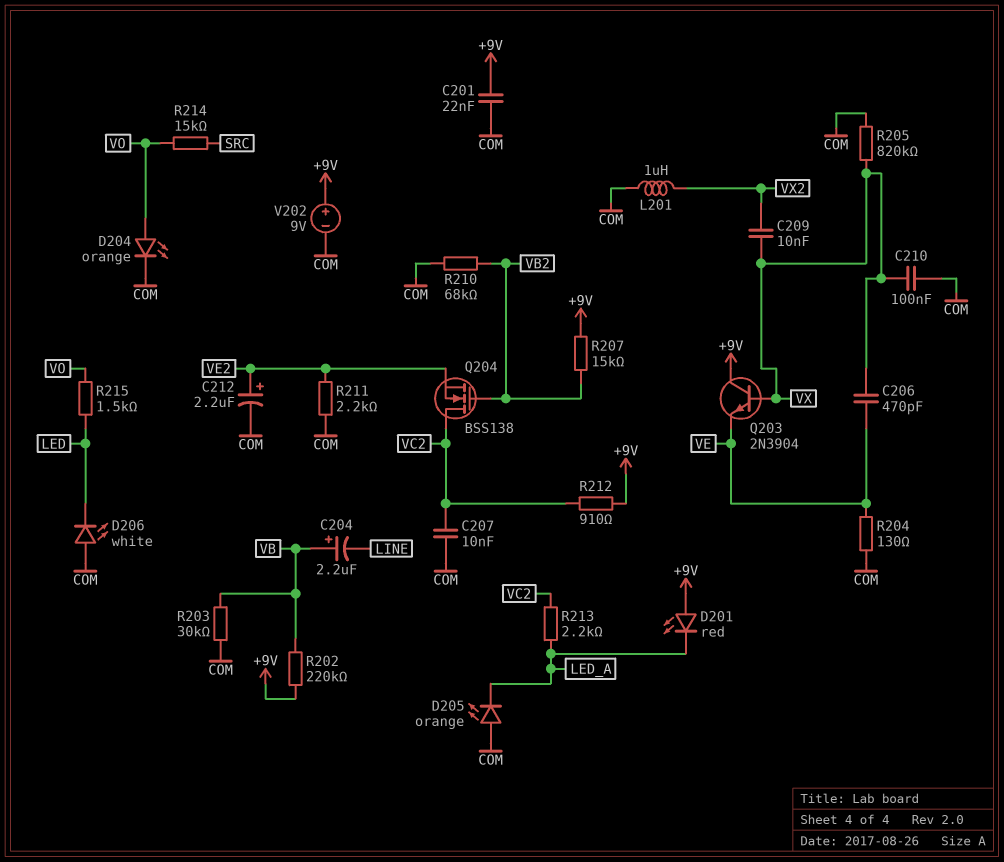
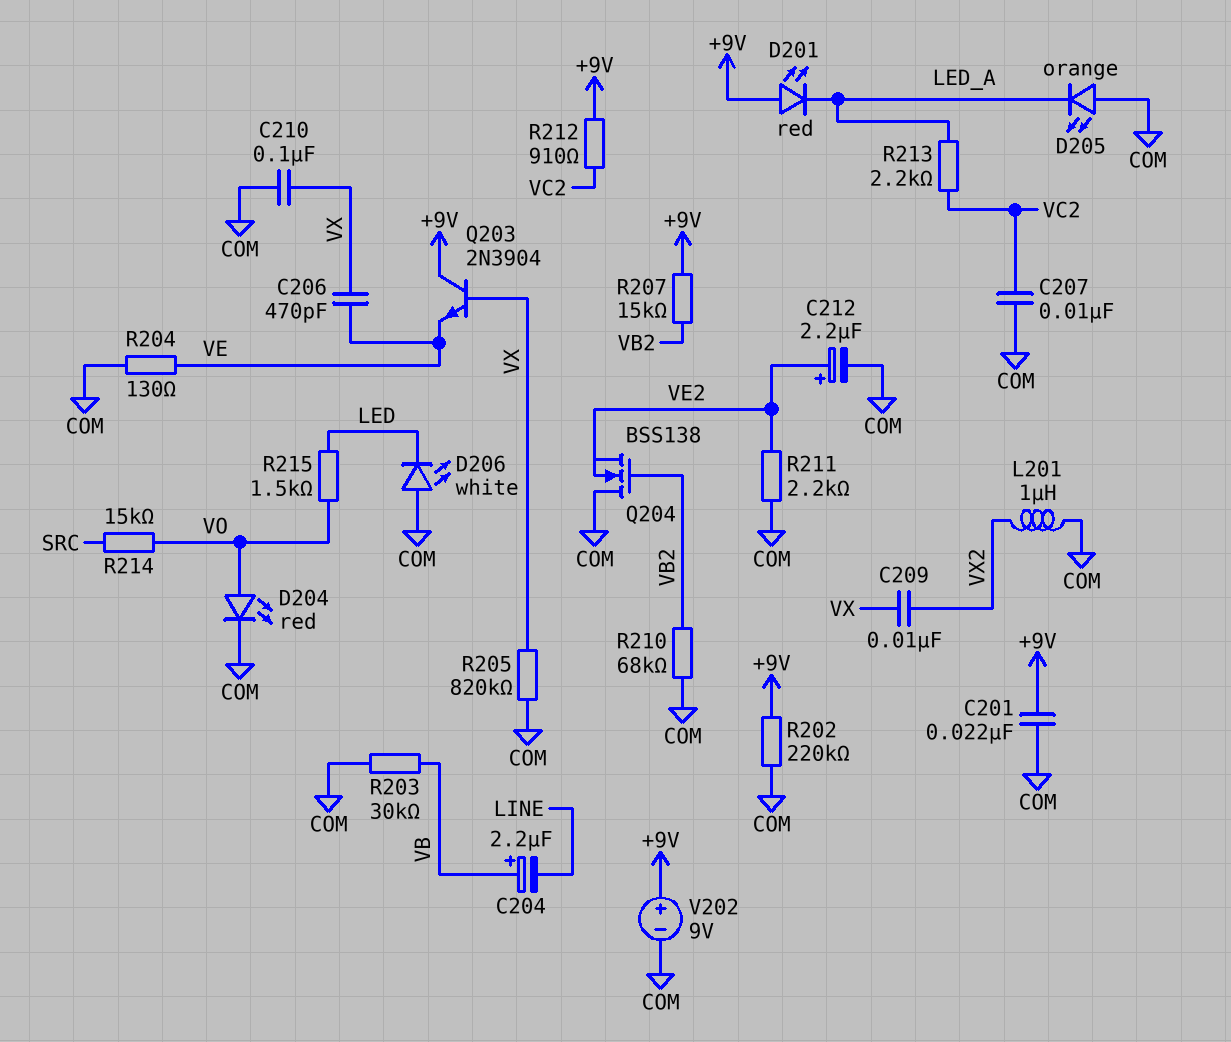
D204: LED orange (A VO, K COM) -> LED red (A VO, K COM)
Q204: NMOS BSS138 (G VB2, D VC2, S VE2) -> NMOS BSS138 (G VB2, D COM, S VE2)
R202: 220k (+9V, VB) -> 220k (+9V, COM)

